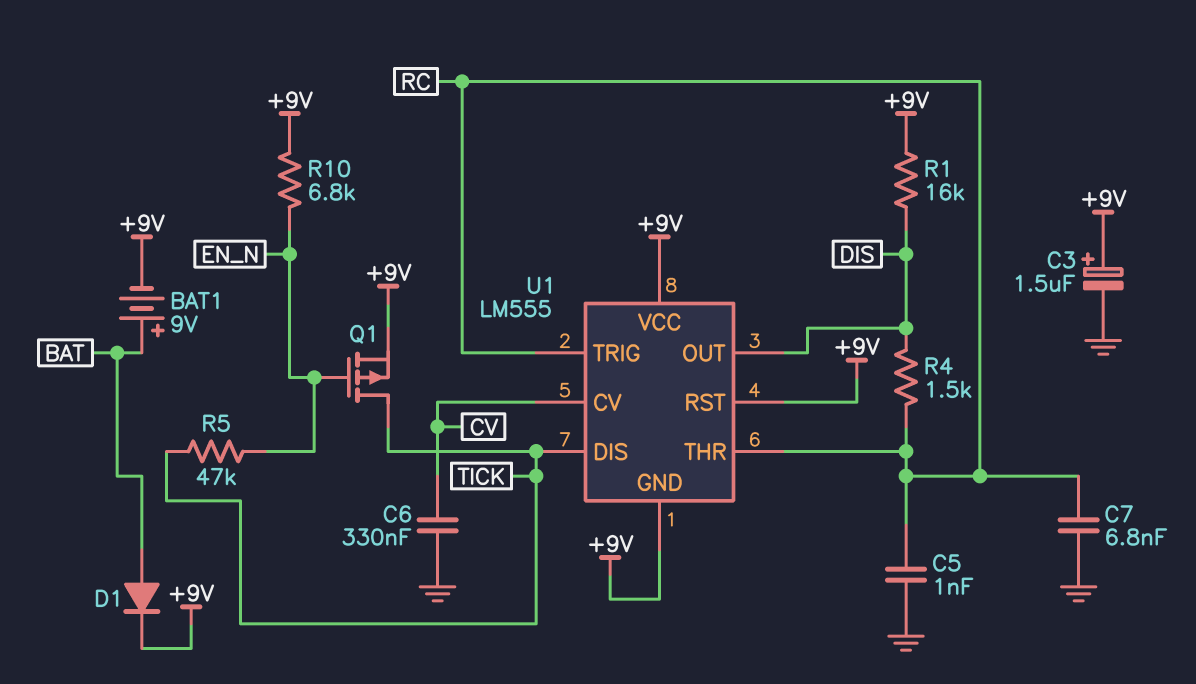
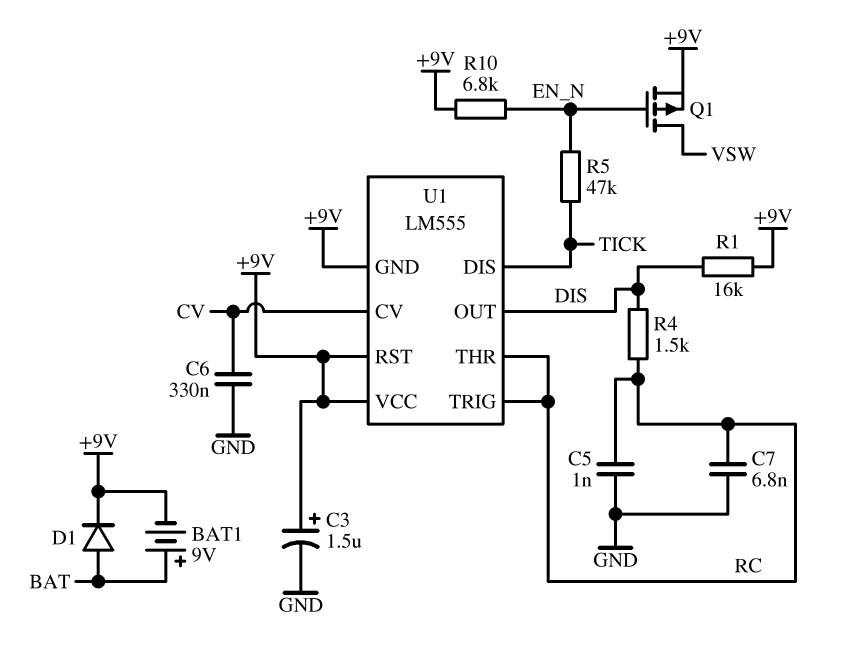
Q1: PMOS (G EN_N, D TICK, S +9V) -> PMOS (G EN_N, D VSW, S +9V)

